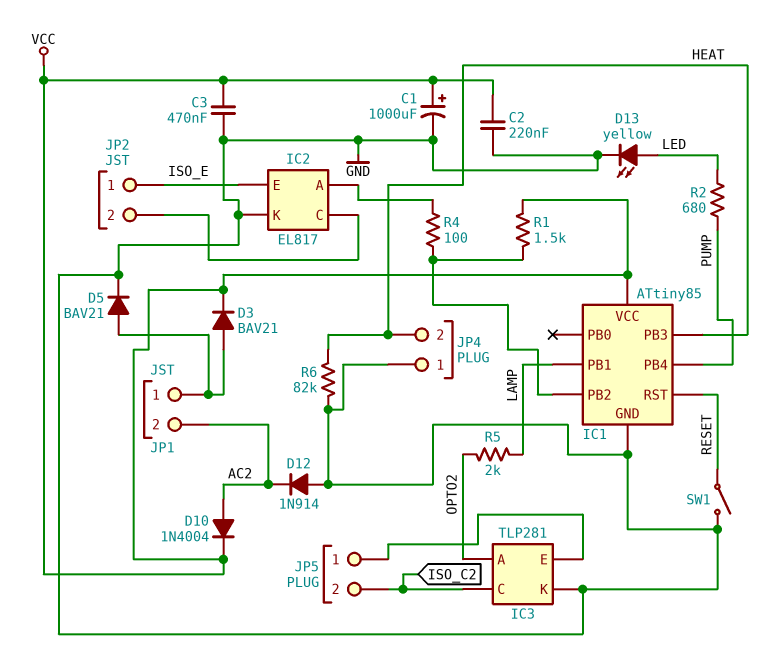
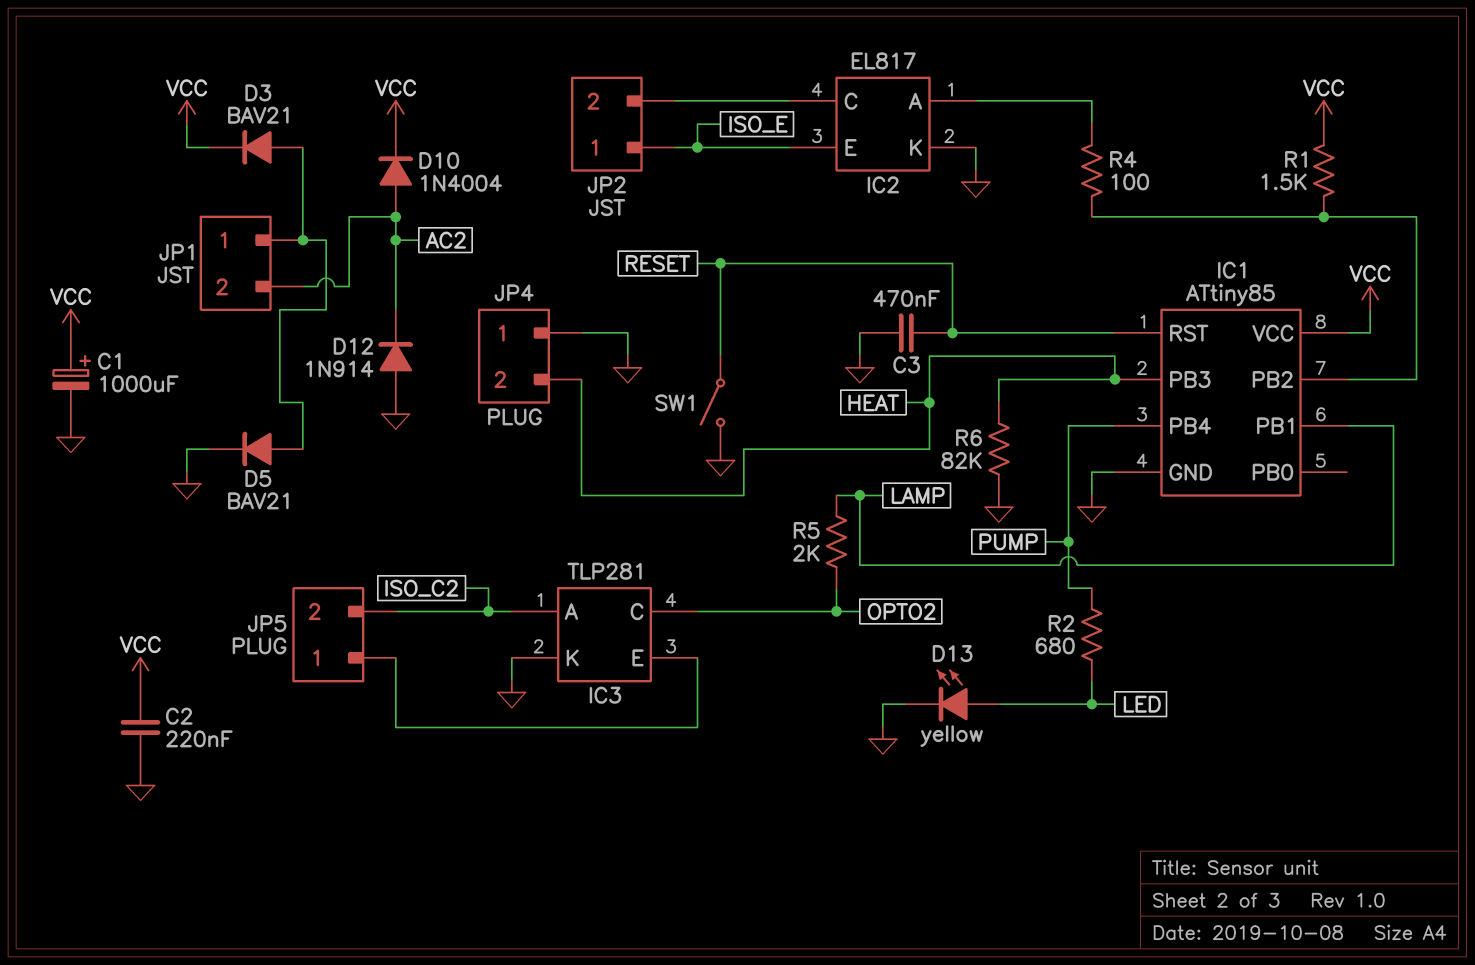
C3: 470nF (GND, VCC) -> 470nF (GND, RESET)
IC3 pin A: OPTO2 -> ISO_C2
IC3 pin C: ISO_C2 -> OPTO2

